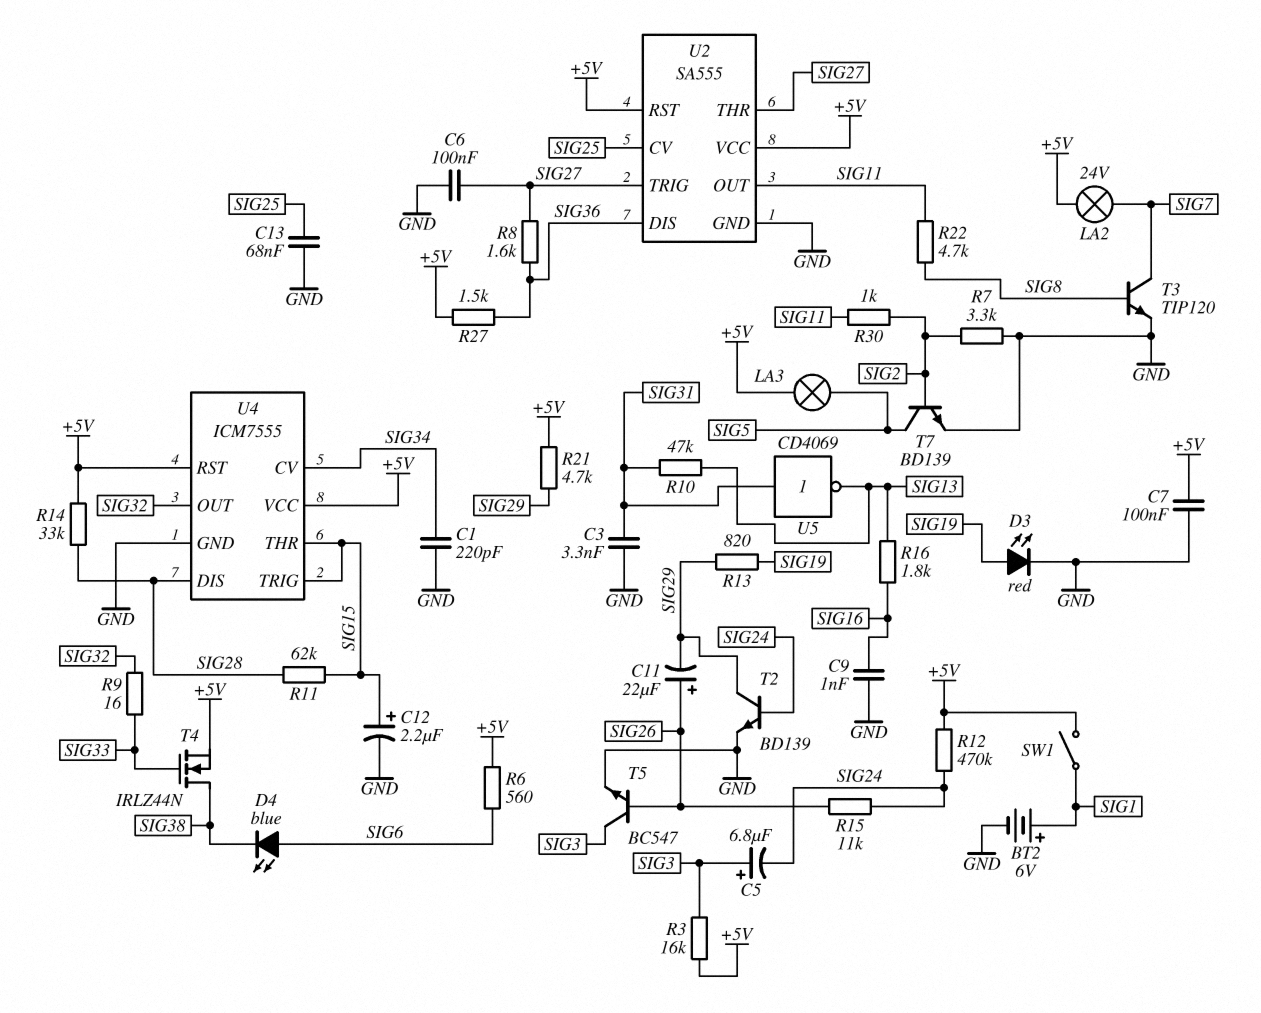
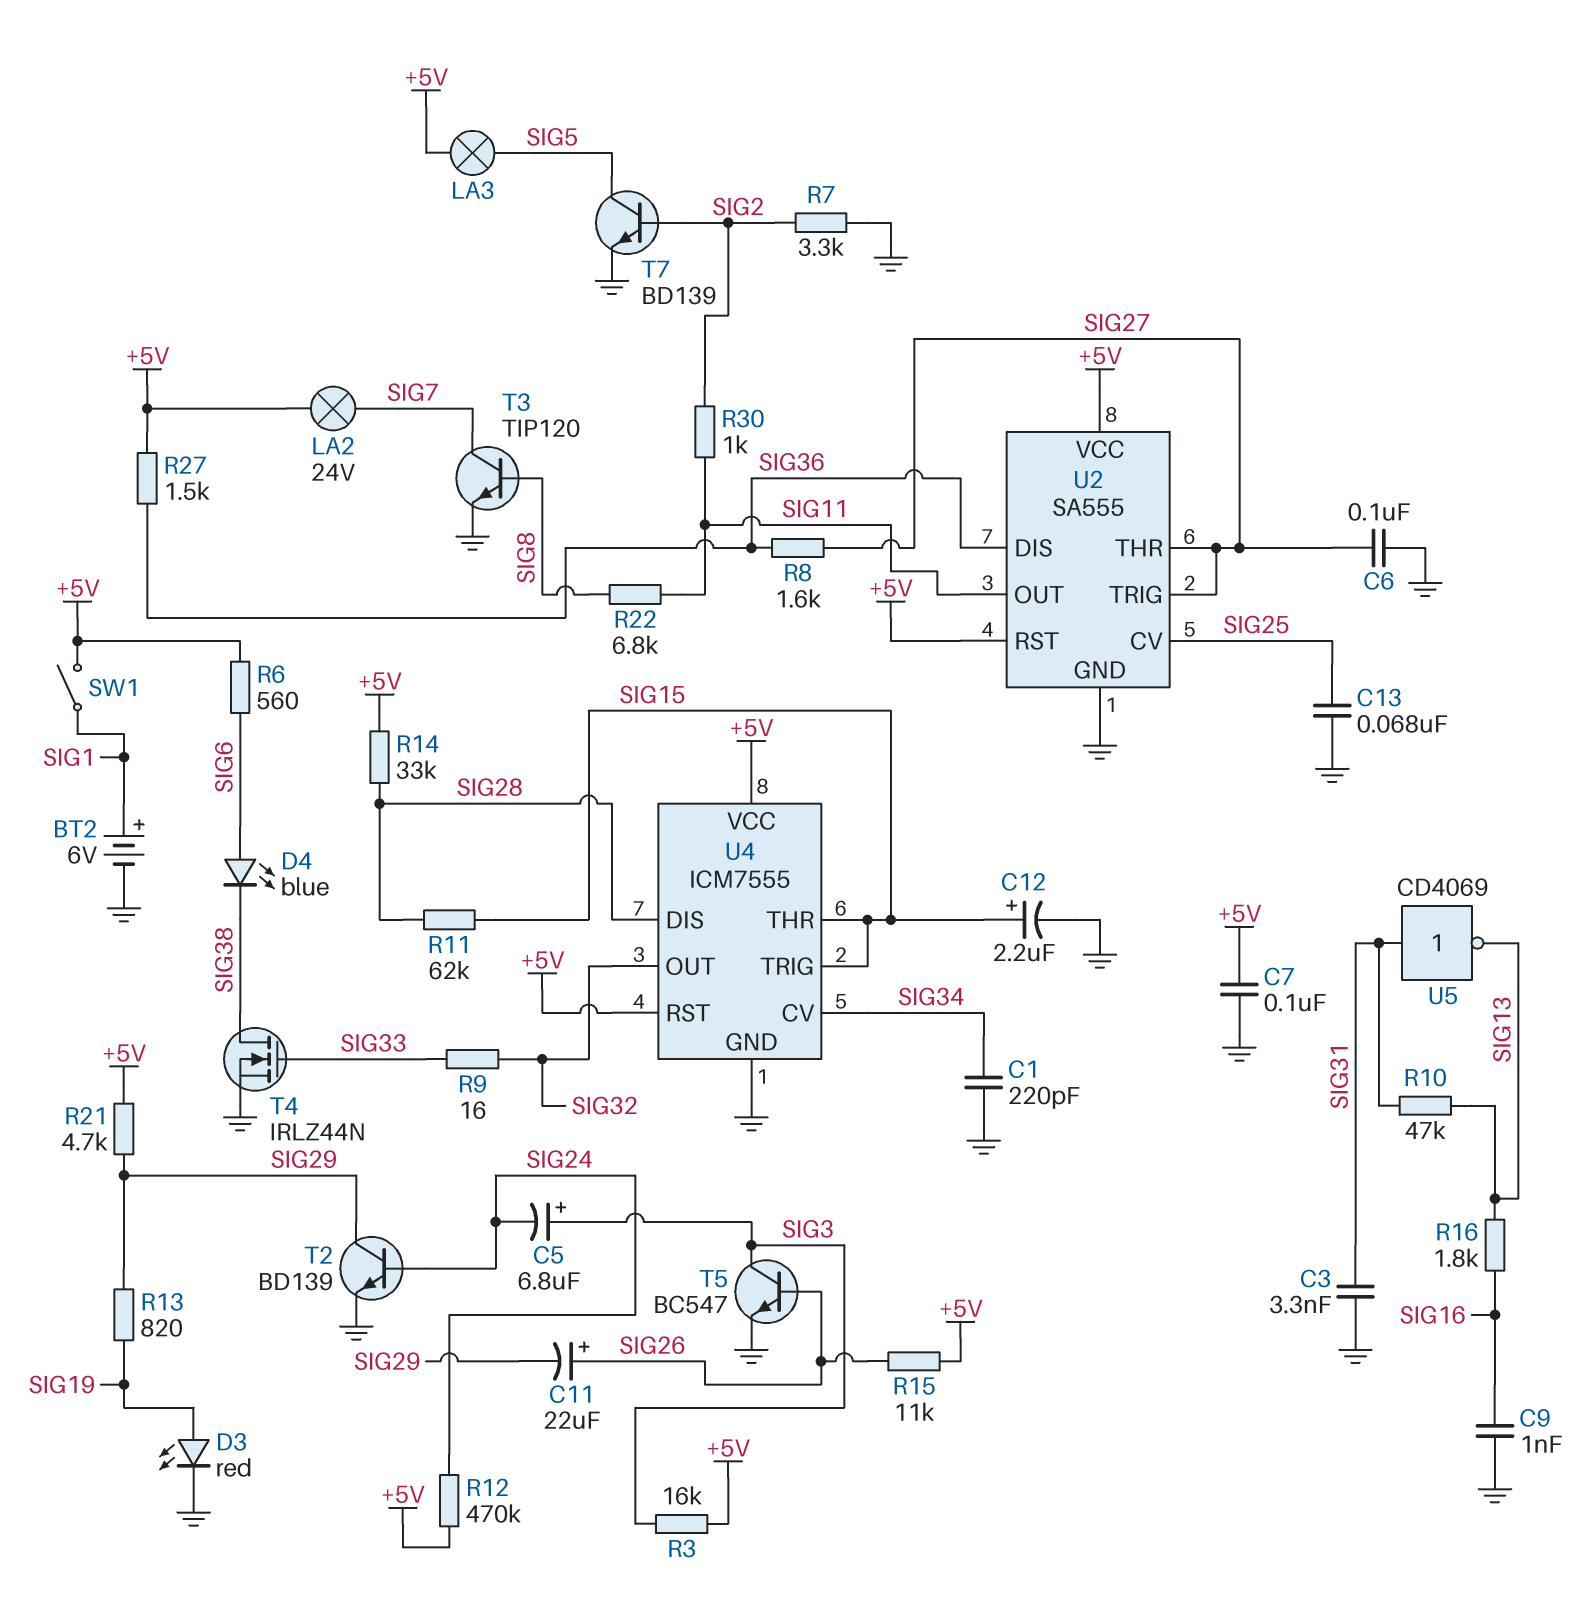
R15: 11k (SIG24, SIG26) -> 11k (+5V, SIG26)
R22: 4.7k (SIG8, SIG11) -> 6.8k (SIG8, SIG11)
T4: NMOS IRLZ44N (G SIG33, D SIG38, S +5V) -> NMOS IRLZ44N (G SIG33, D SIG38, S GND)

